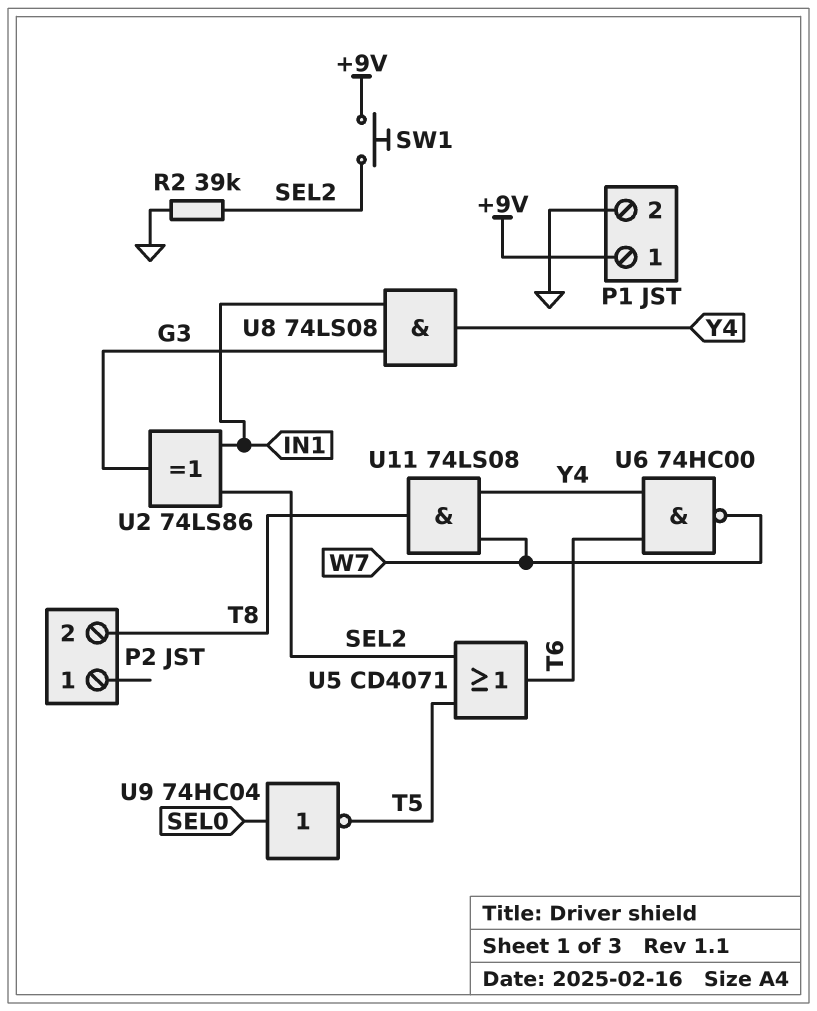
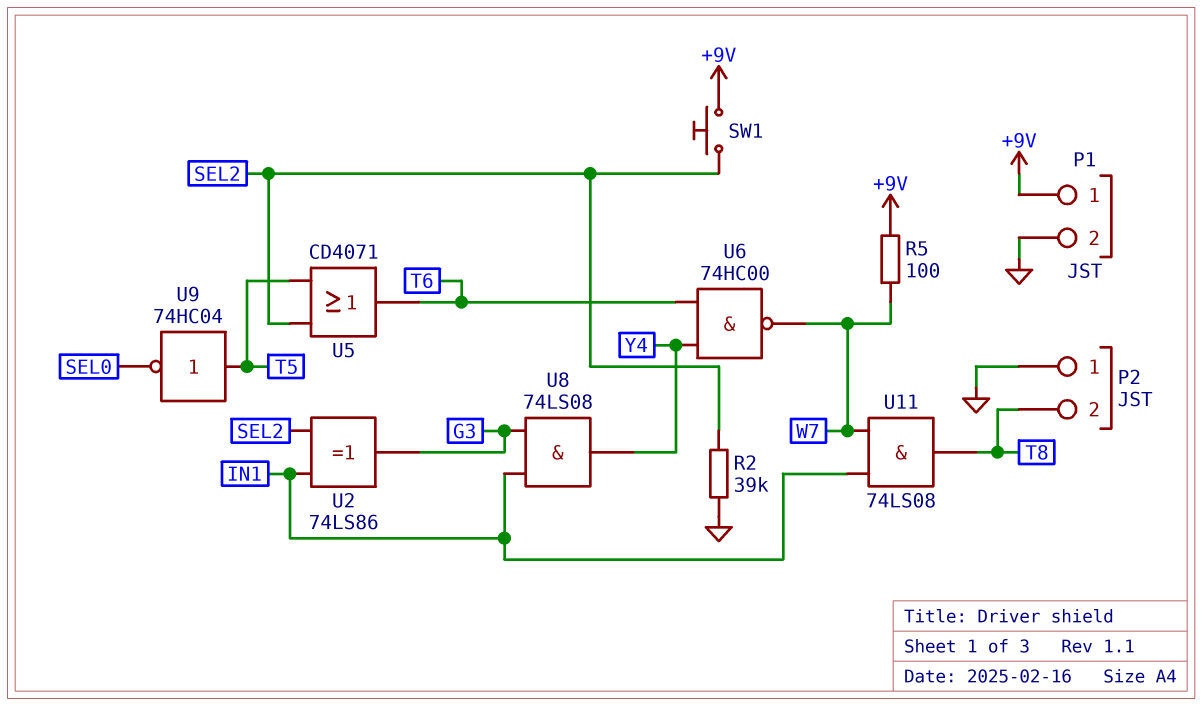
P2 pin 1: none -> GND
R5: none -> 100 (+9V, W7)
U9: NOT 74HC04 (in SEL0, out T5) -> NOT 74HC04 (in T5, out SEL0)
U11: AND 74LS08 (in W7, in Y4, out T8) -> AND 74LS08 (in IN1, in W7, out T8)

